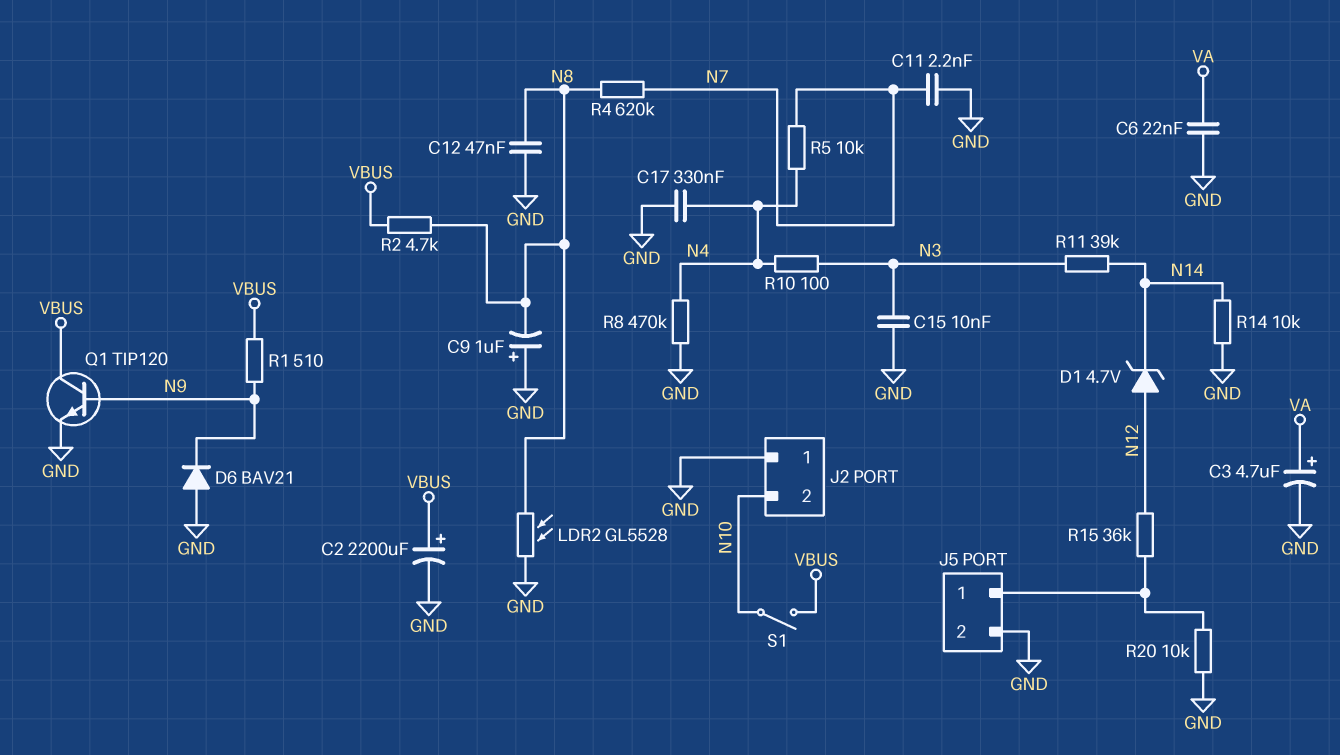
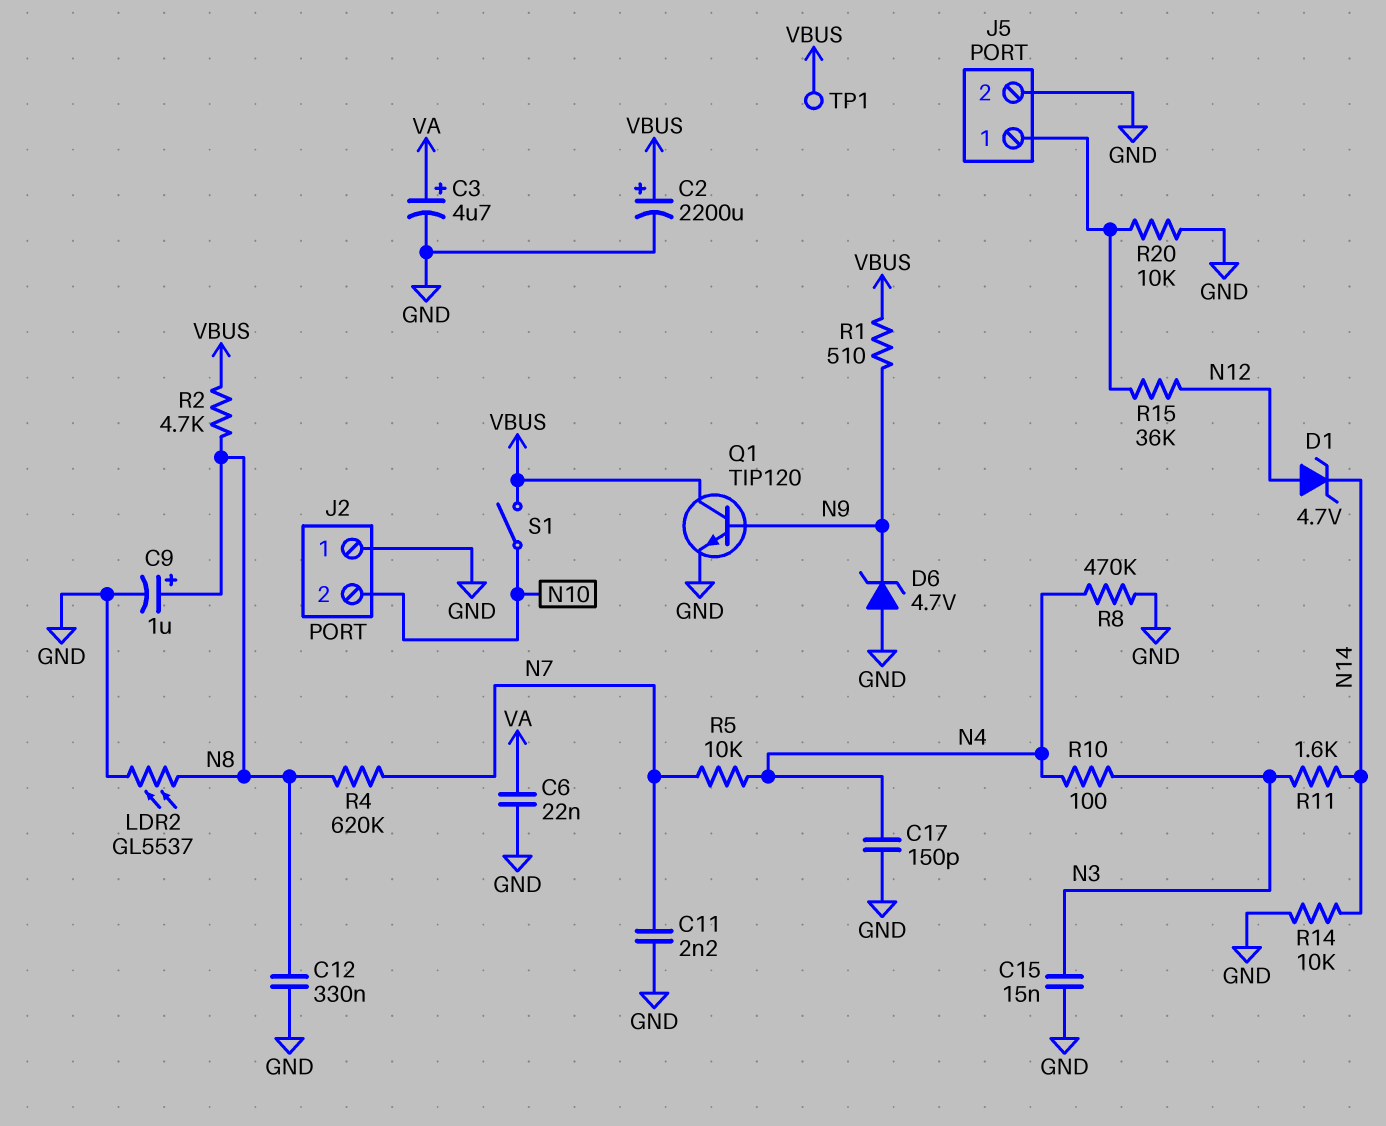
C9: 1uF (plus GND, minus N8) -> 1uF (plus N8, minus GND)
C12: 47nF (GND, N8) -> 330nF (GND, N8)
C15: 10nF (GND, N3) -> 15nF (GND, N3)
C17: 330nF (GND, N4) -> 150pF (GND, N4)
D6: diode BAV21 (A GND, K N9) -> zener 4.7V (A GND, K N9)
LDR2: GL5528 (GND, N8) -> GL5537 (GND, N8)
R11: 39k (N3, N14) -> 1.6k (N3, N14)
TP1: none -> test point (VBUS)

